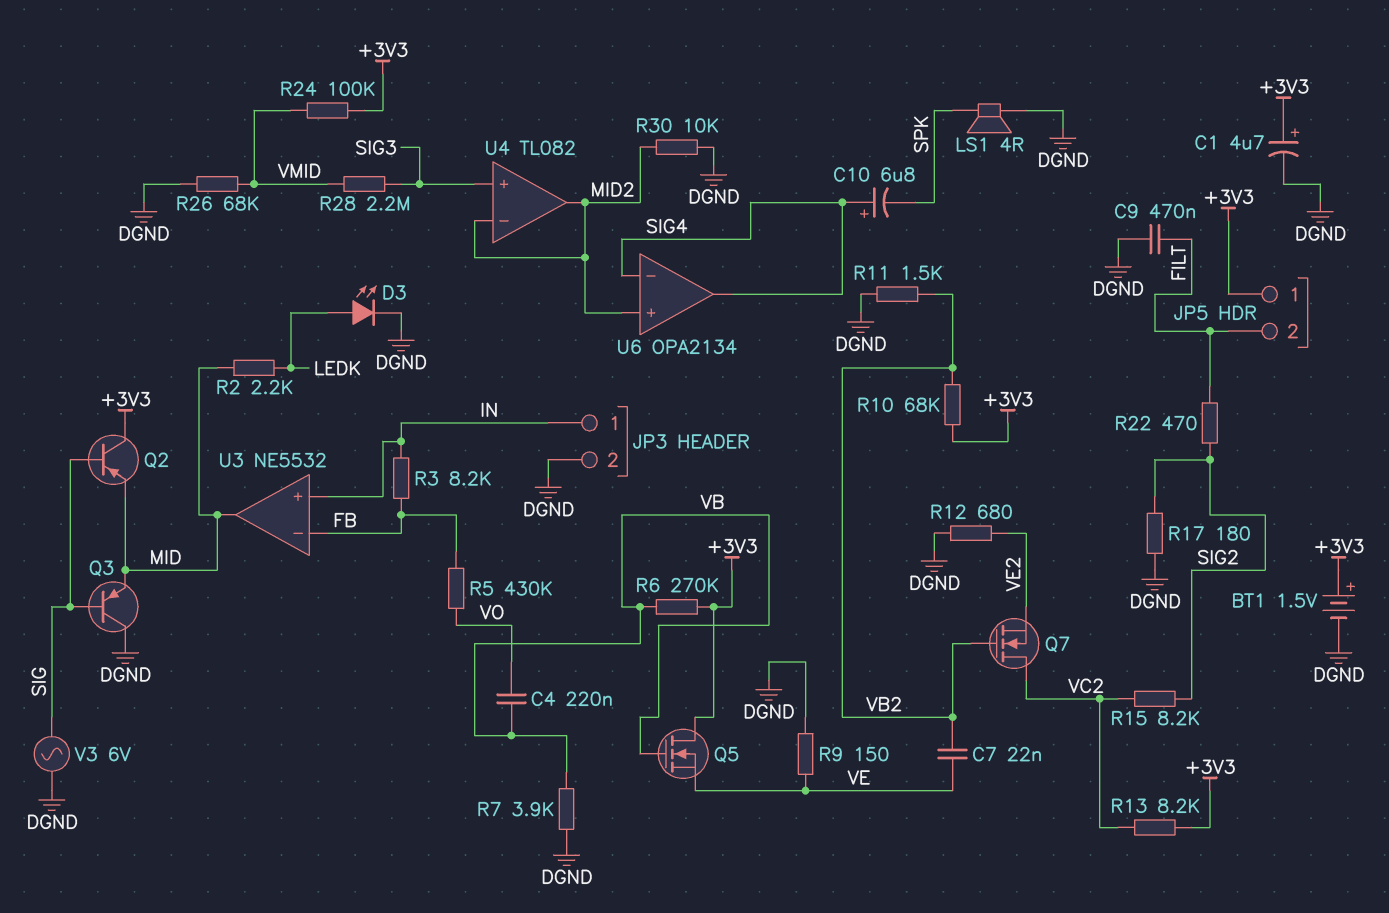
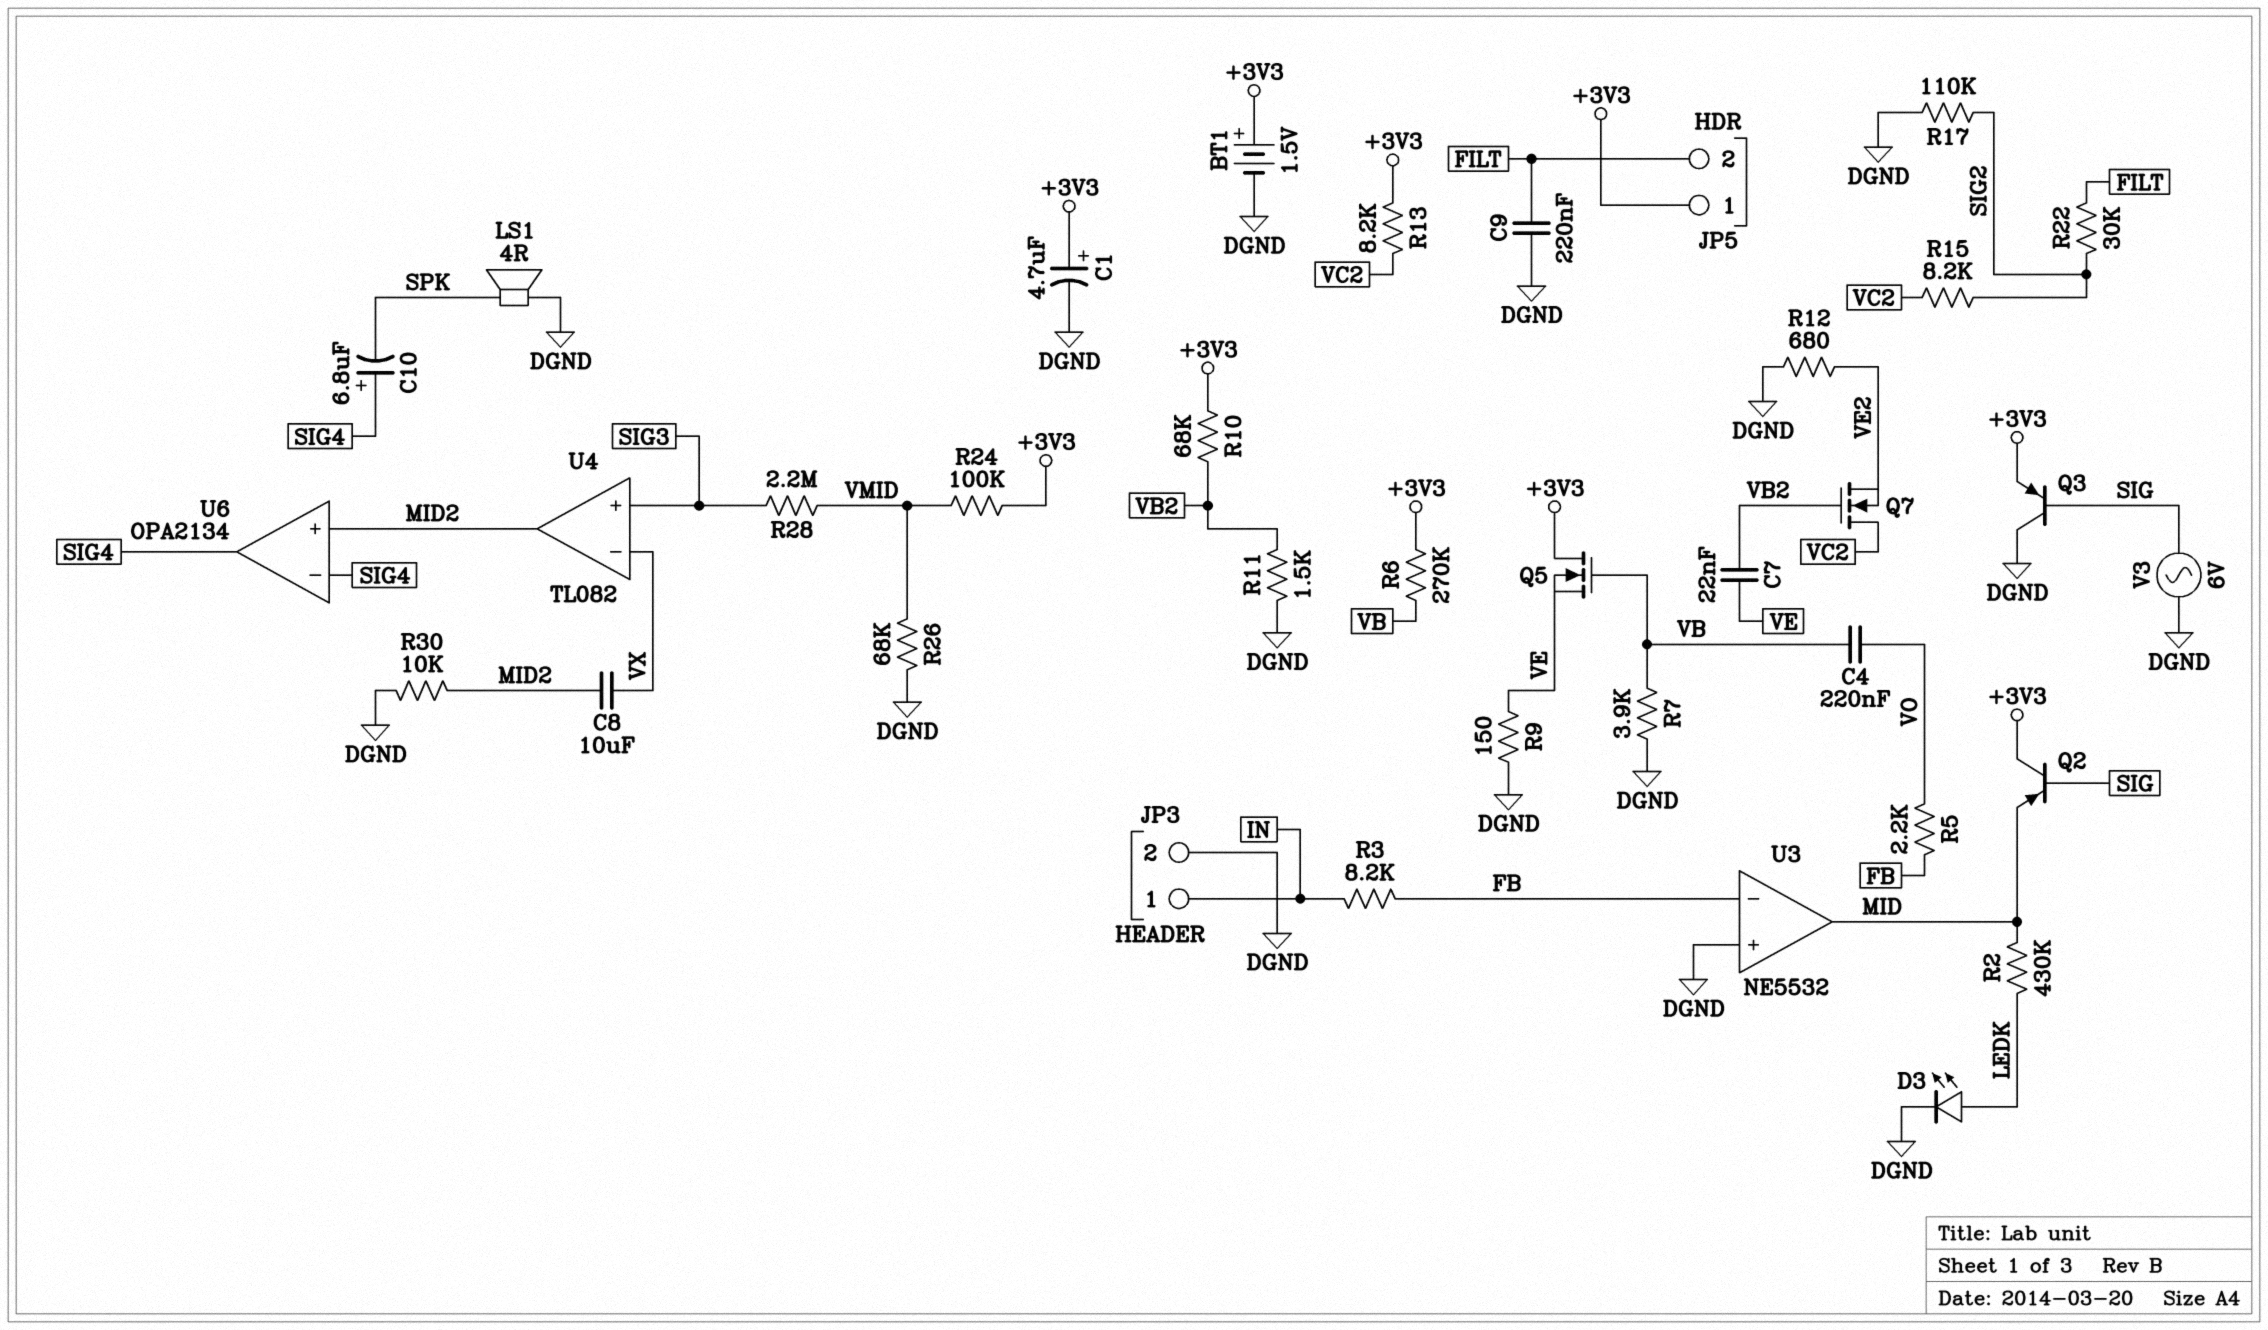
C8: none -> 10uF (MID2, VX)
C9: 470nF (DGND, FILT) -> 220nF (DGND, FILT)
Q3: PNP (B SIG, C DGND, E MID) -> PNP (B SIG, C DGND, E +3V3)
R2: 2.2k (LEDK, MID) -> 430k (LEDK, MID)
R5: 430k (FB, VO) -> 2.2k (FB, VO)
R17: 180 (DGND, SIG2) -> 110k (DGND, SIG2)
R22: 470 (FILT, SIG2) -> 30k (FILT, SIG2)
U3 pin in+: IN -> DGND
U4 pin in-: MID2 -> VX

